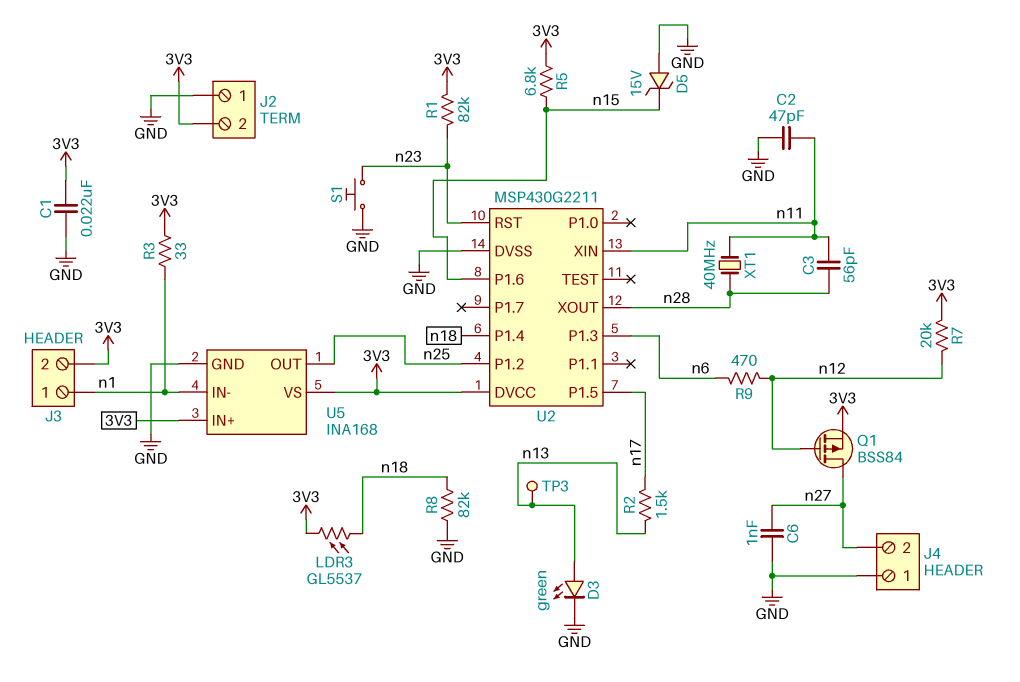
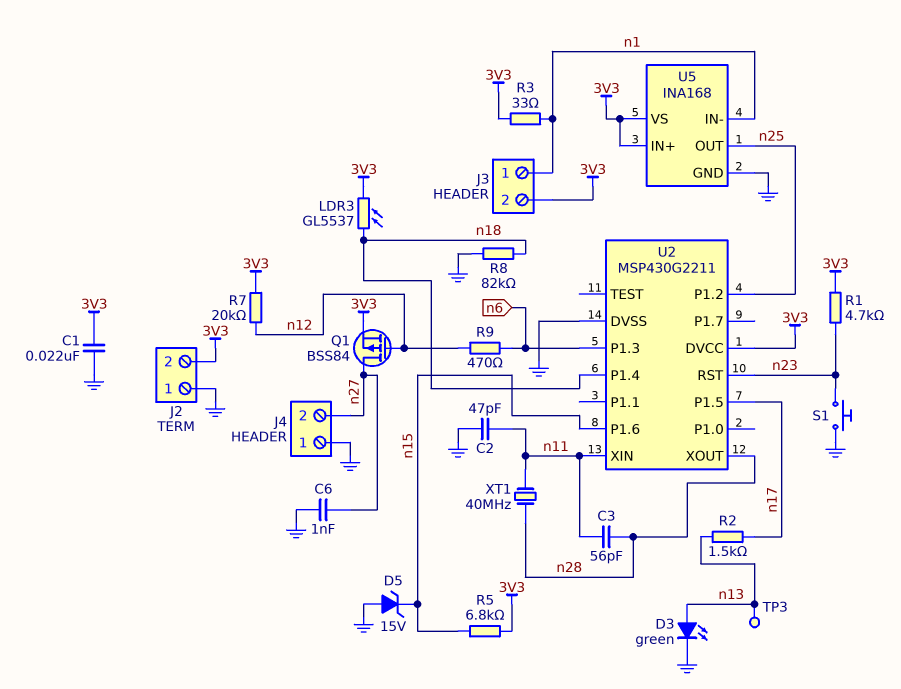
R1: 82k (3V3, n23) -> 4.7k (3V3, n23)

